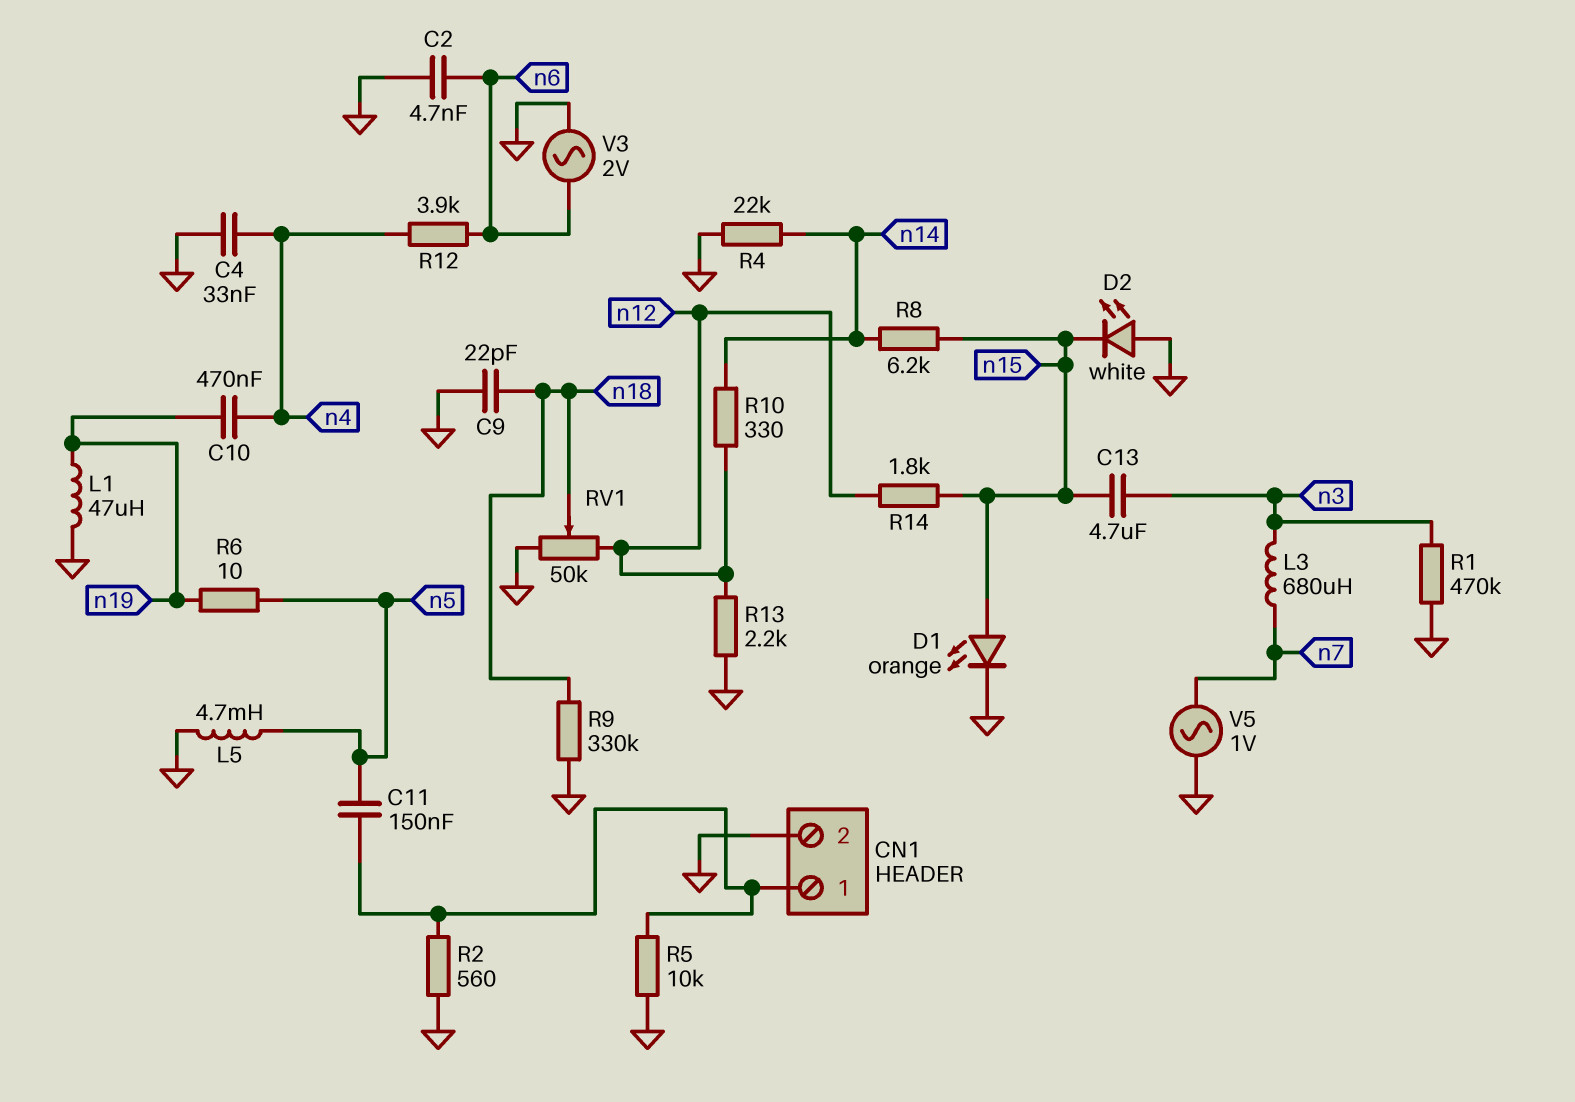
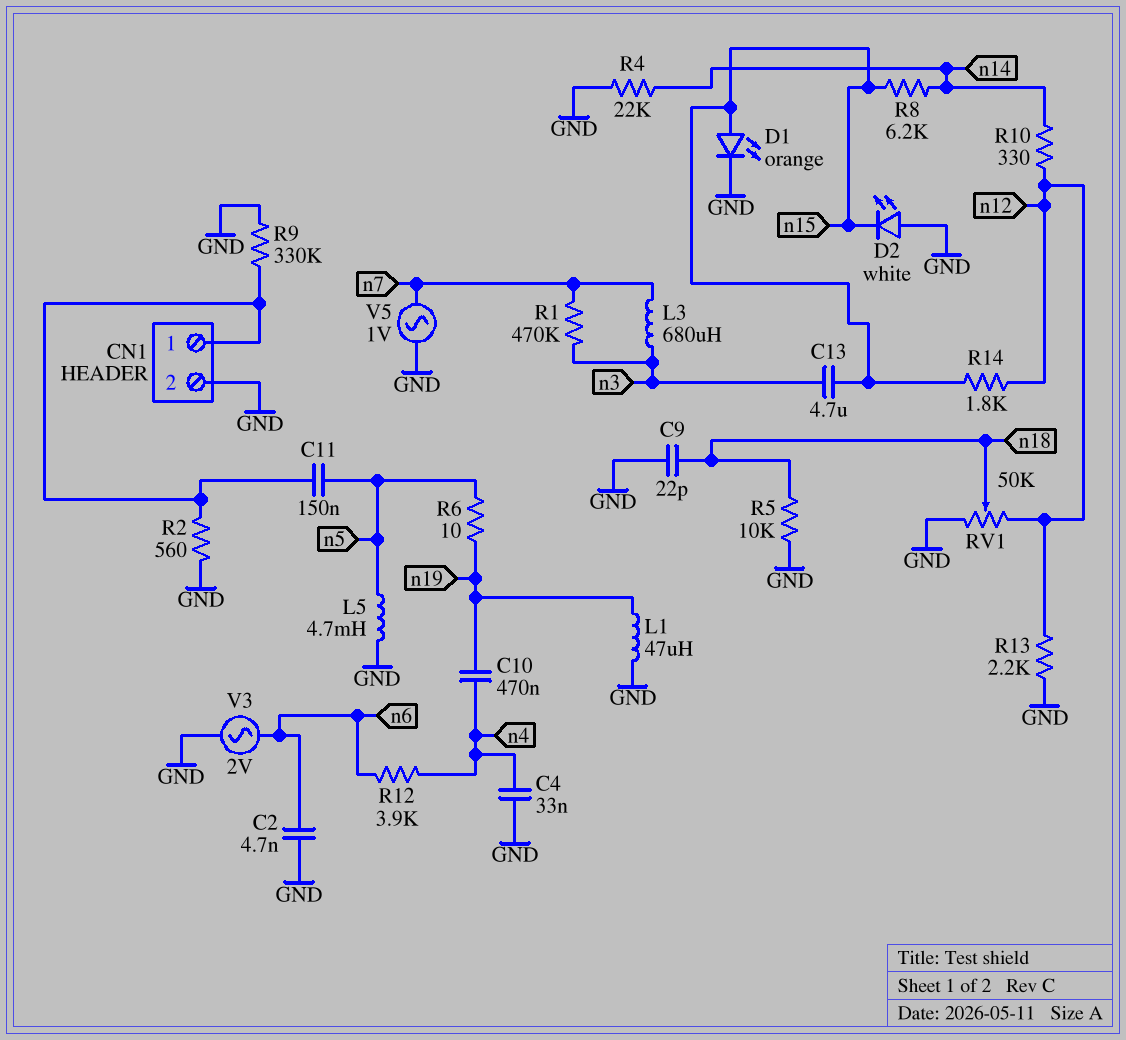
R1: 470k (GND, n3) -> 470k (n3, n7)
R5: 10k (CN1/1, GND) -> 10k (GND, n18)
R9: 330k (GND, n18) -> 330k (CN1/1, GND)

